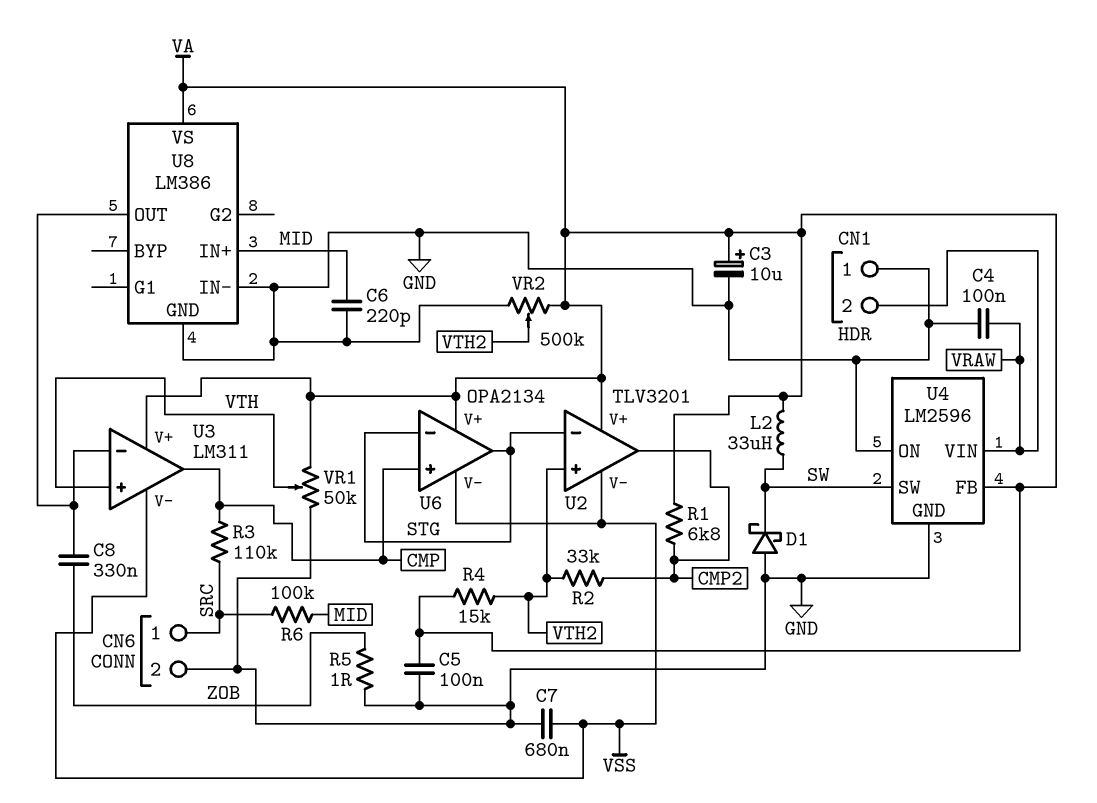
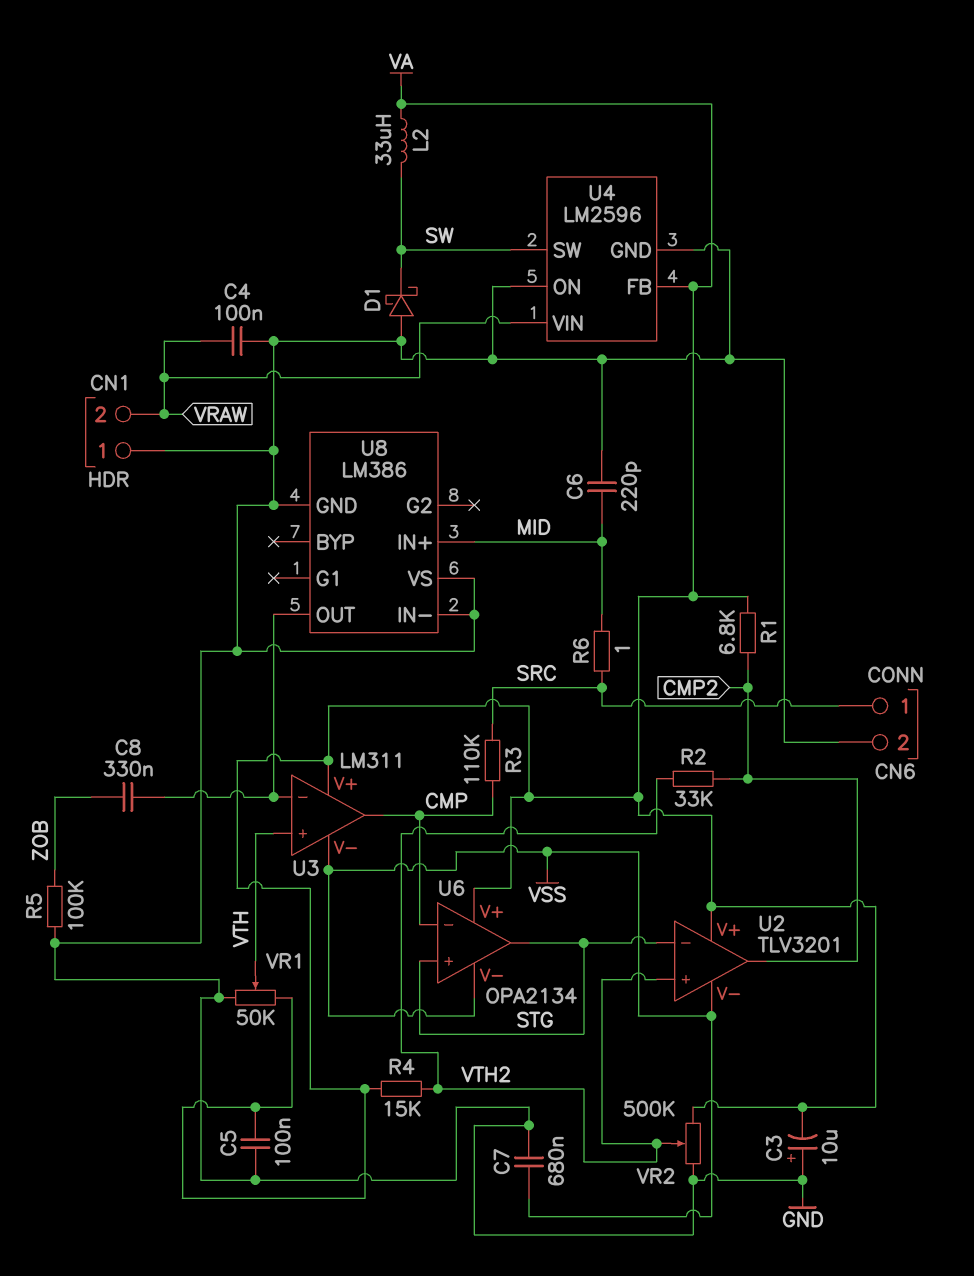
C3: 10uF (plus VA, minus GND) -> 10uF (plus GND, minus VA)
R5: 1 (GND, ZOB) -> 100k (GND, ZOB)
R6: 100k (MID, SRC) -> 1 (MID, SRC)
U6 pin in+: CMP -> STG
U6 pin in-: STG -> CMP
U8 pin VS: VA -> GND

